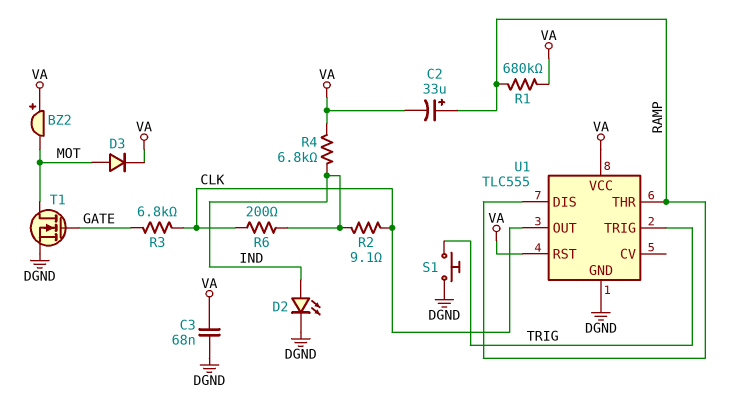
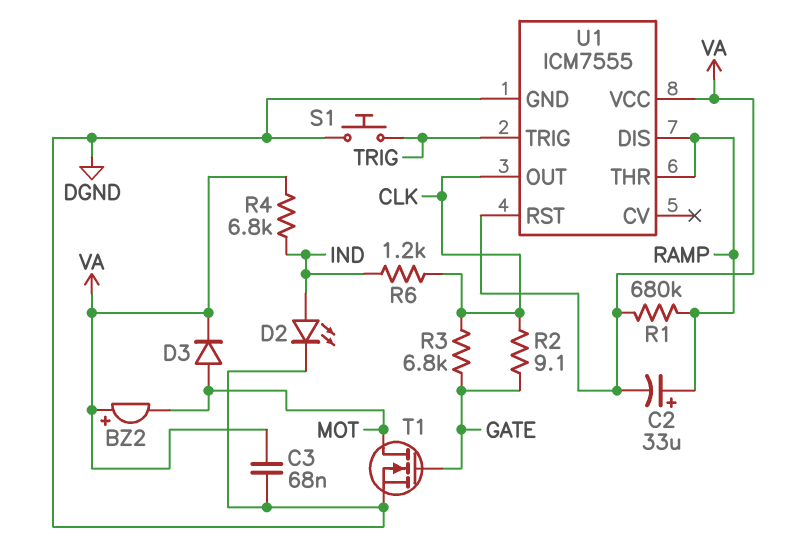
R2: 9.1 (CLK, IND) -> 9.1 (CLK, GATE)
R6: 200 (CLK, IND) -> 1.2k (CLK, IND)
U1: TLC555 -> ICM7555

